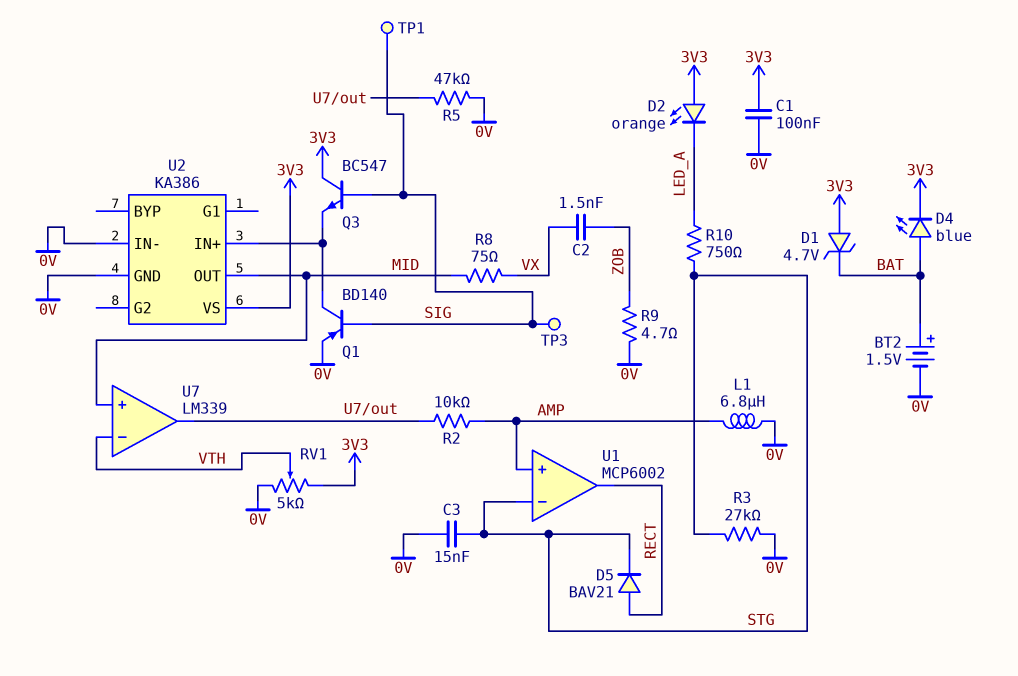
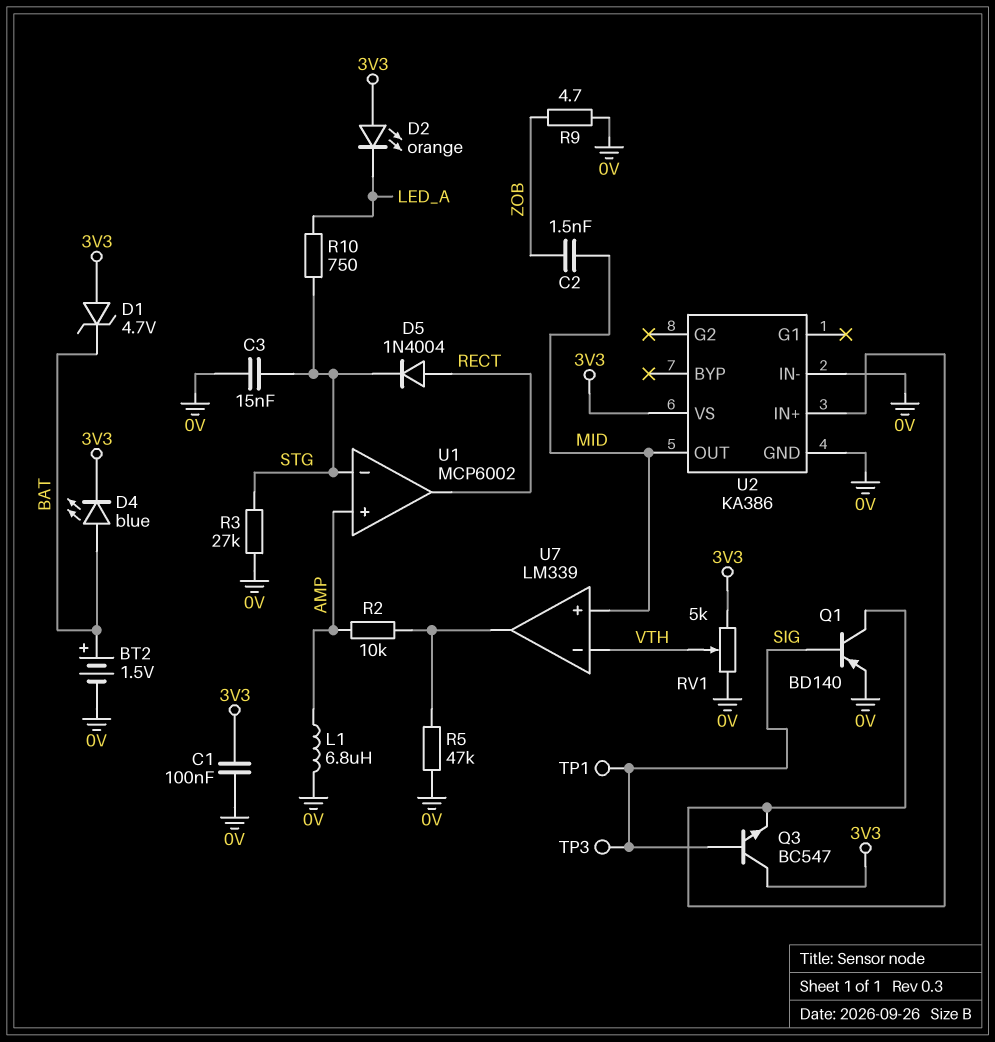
C2: 1.5nF (VX, ZOB) -> 1.5nF (MID, ZOB)
D5: diode BAV21 (A RECT, K STG) -> diode 1N4004 (A RECT, K STG)
R8: 75 (MID, VX) -> none

